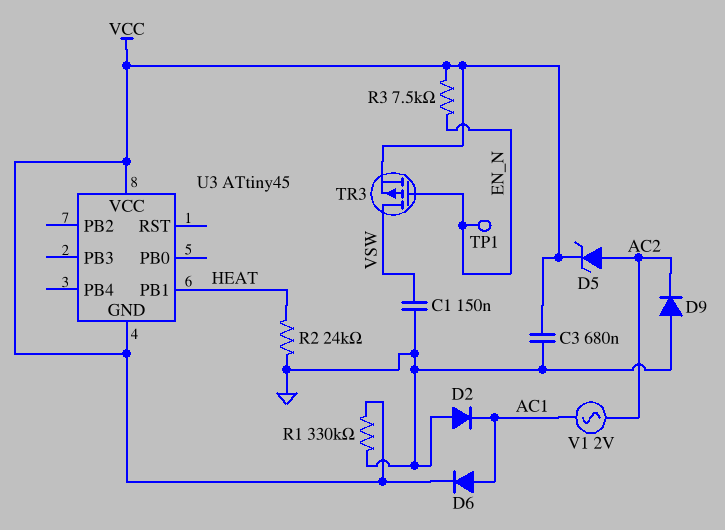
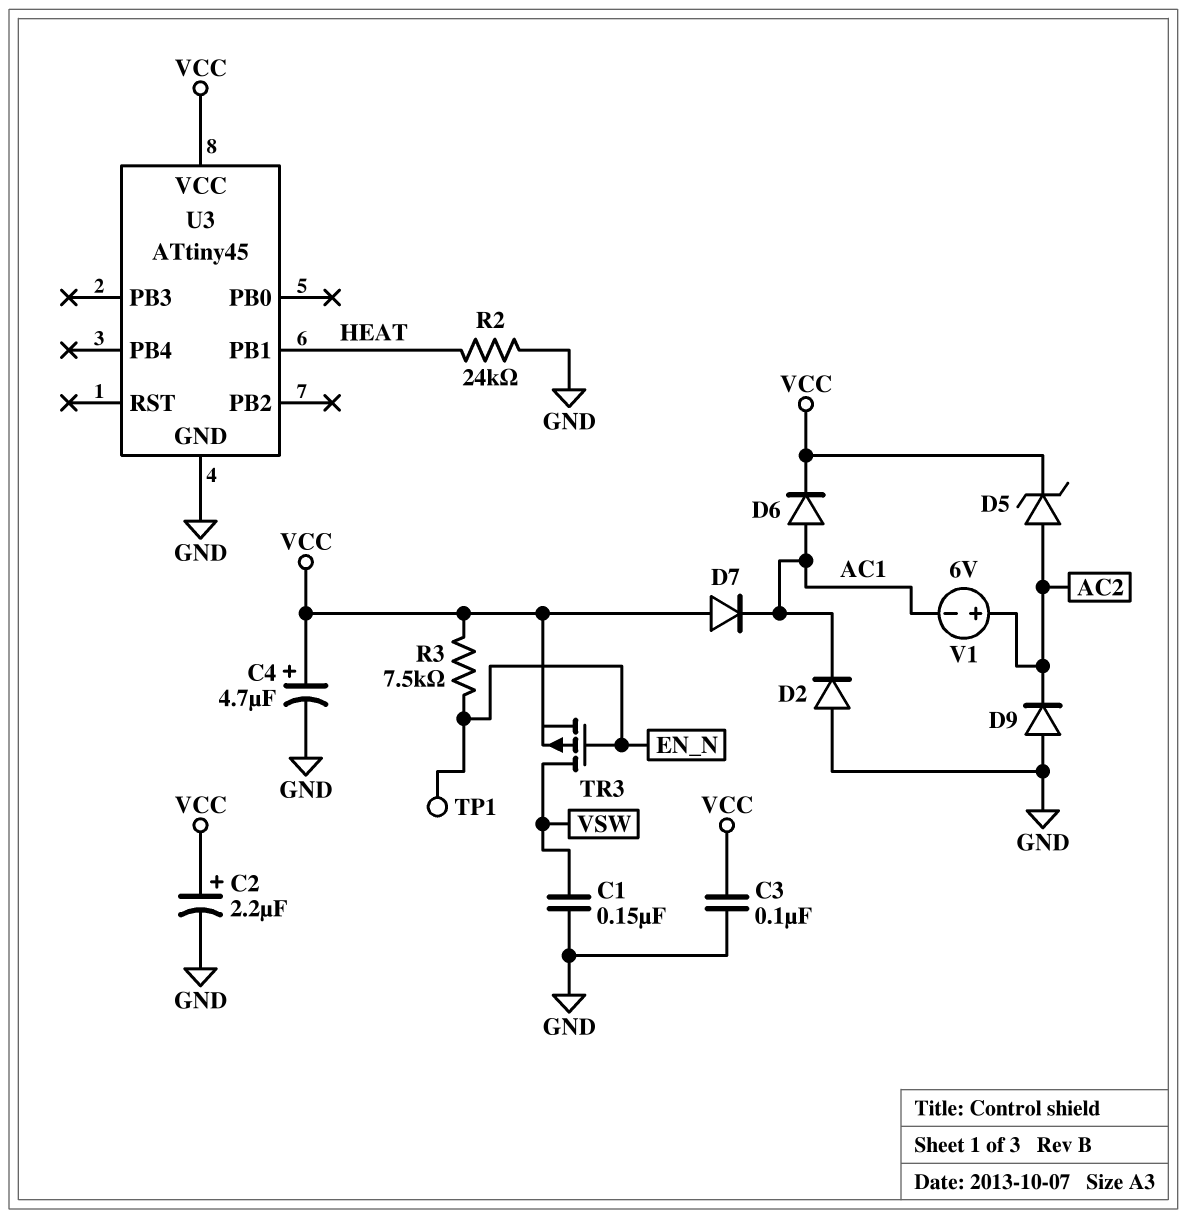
C2: none -> 2.2uF (plus VCC, minus GND)
C3: 680nF (GND, VCC) -> 100nF (GND, VCC)
C4: none -> 4.7uF (plus VCC, minus GND)
D7: none -> diode (A VCC, K AC1)
R1: 330k (GND, VCC) -> none
U3 pin GND: VCC -> GND
V1: AC 2V (AC1, AC2) -> 6V (plus AC2, minus AC1)

